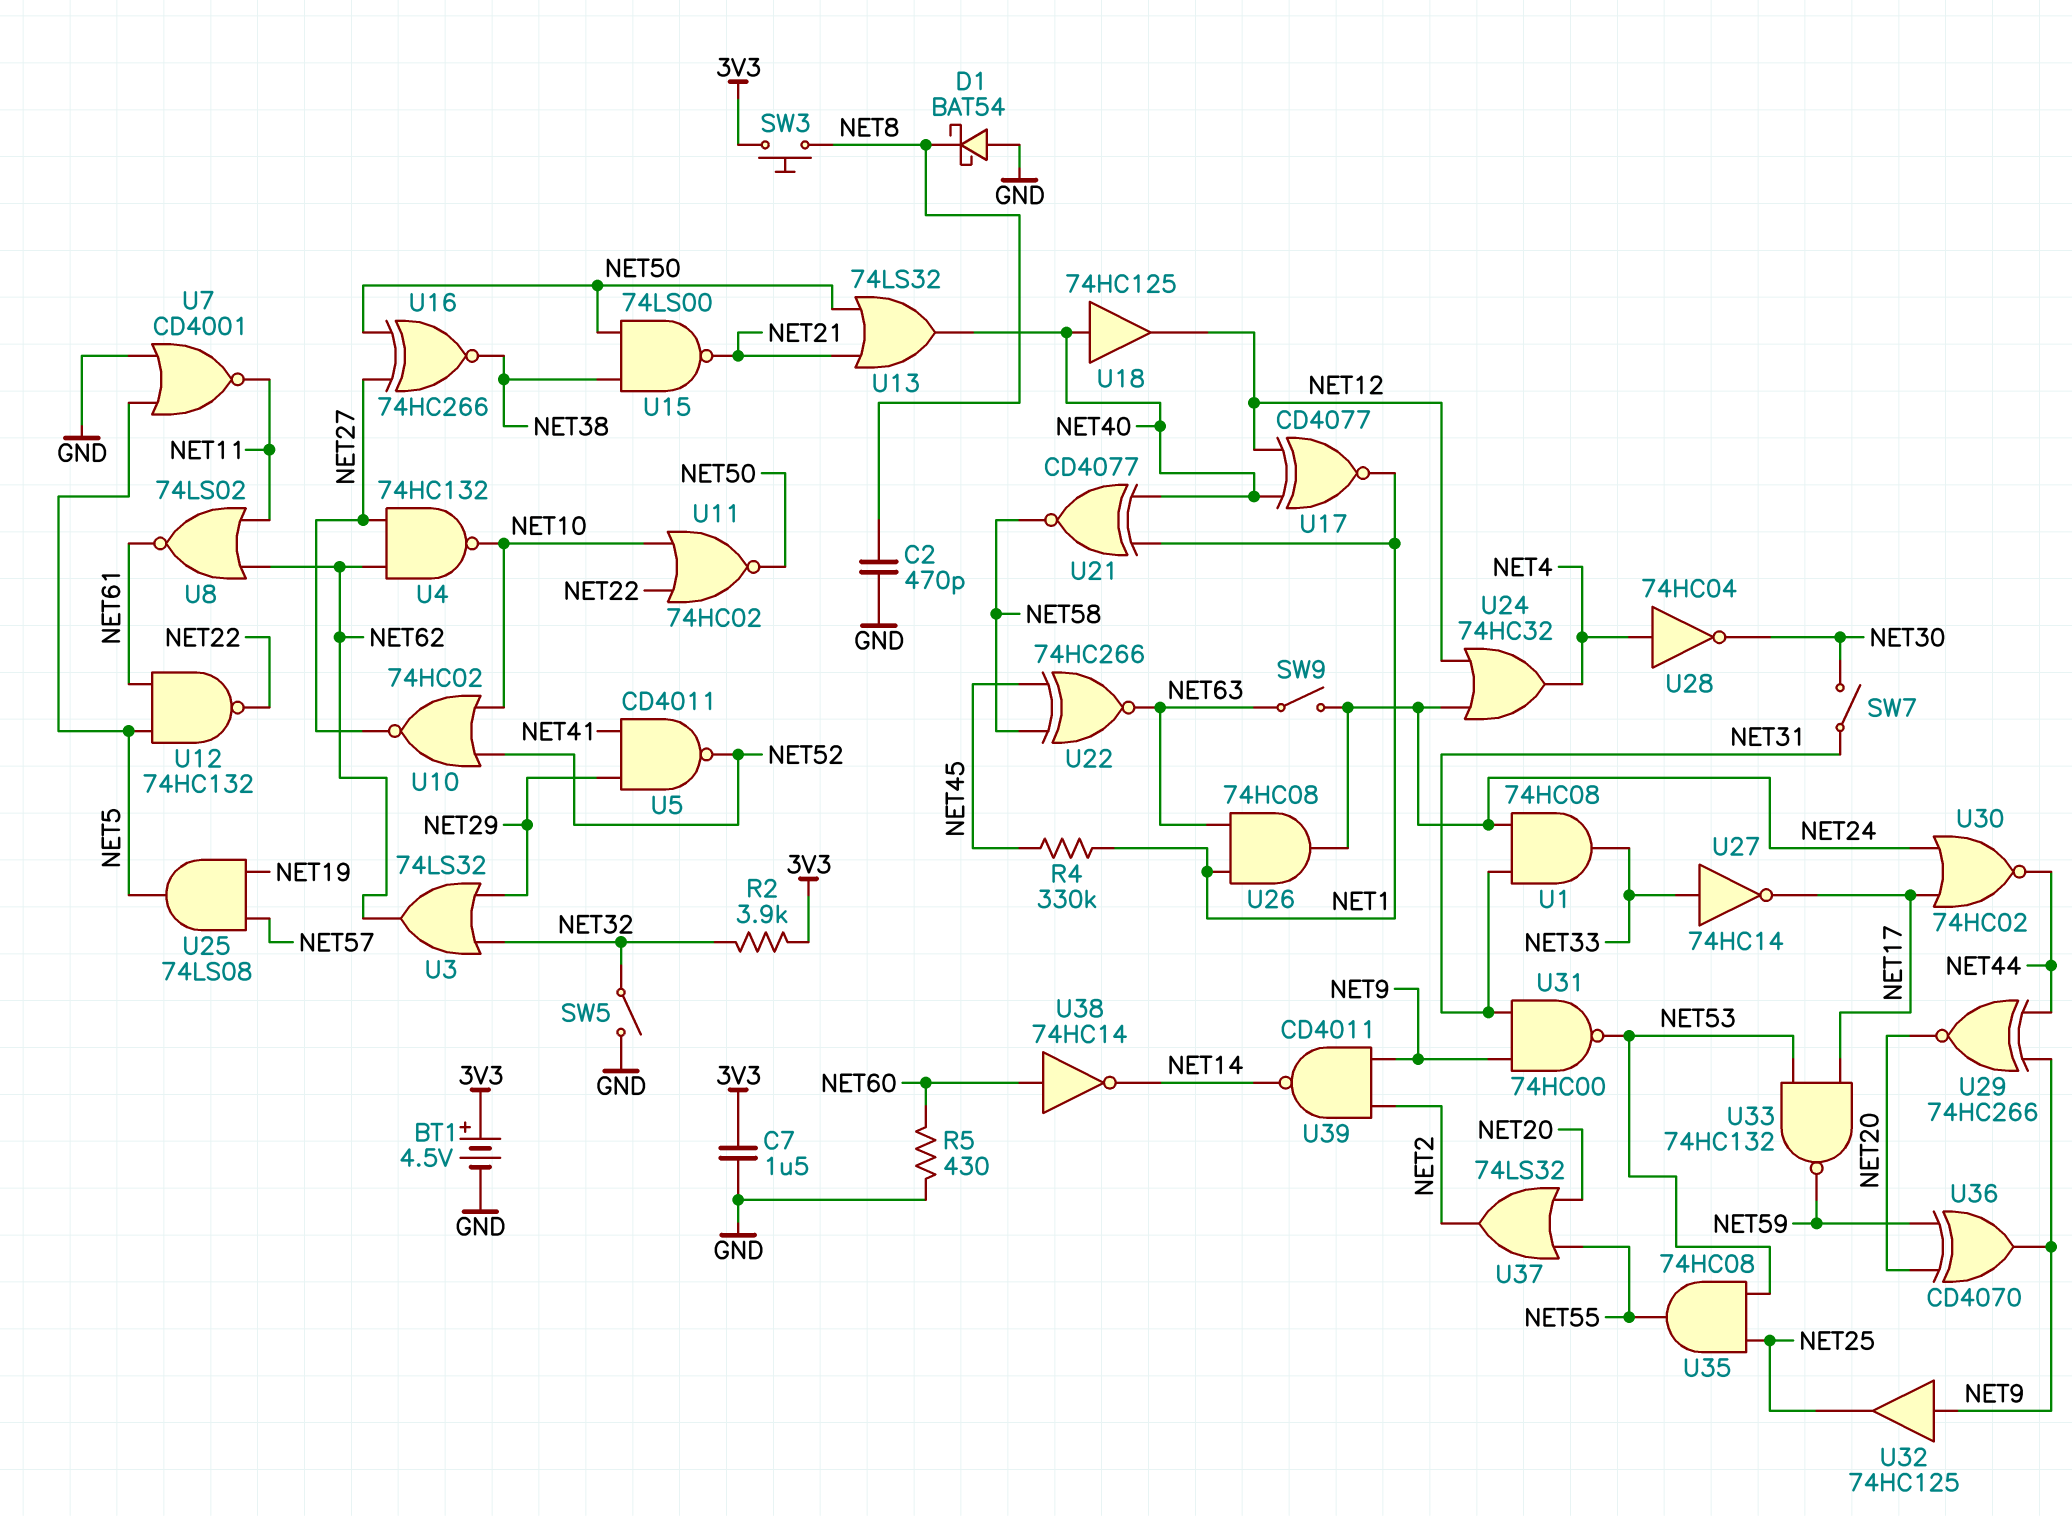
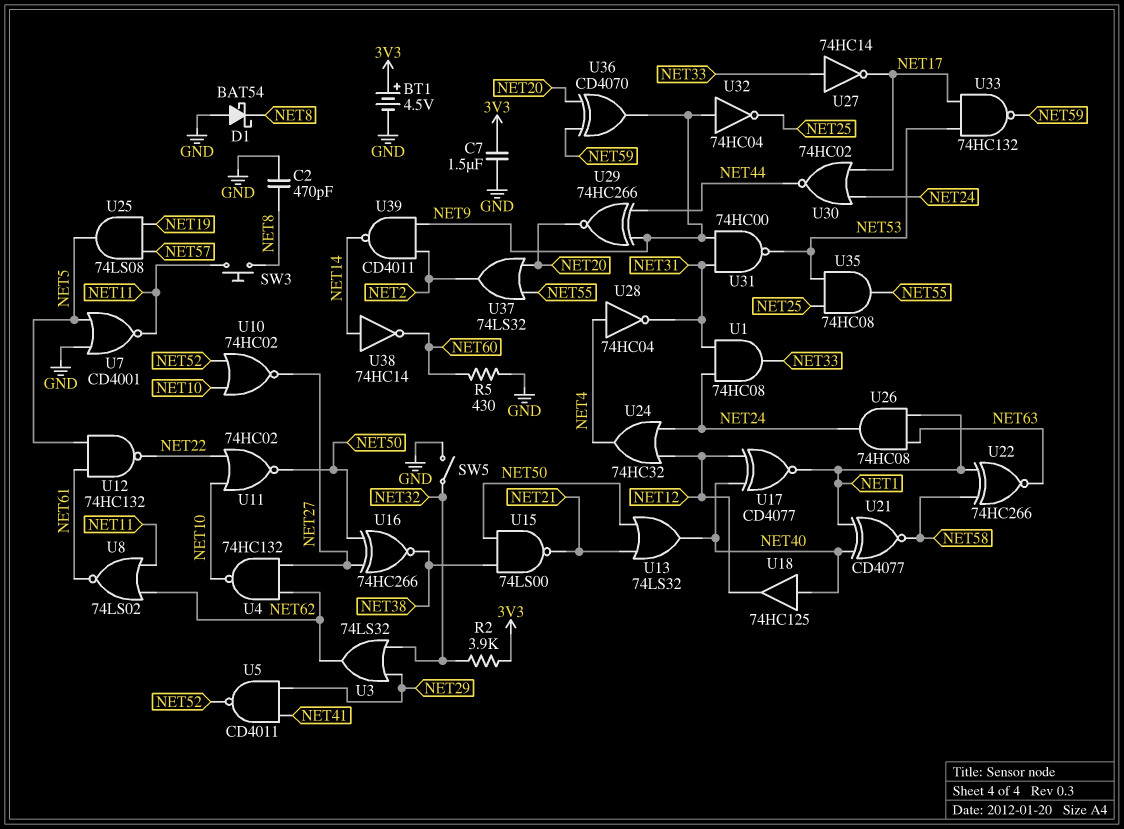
R4: 330k (NET1, NET45) -> none
SW3: button (3V3, NET8) -> button (NET8, NET11)
SW7: switch (NET30, NET31) -> none
SW9: switch (NET24, NET63) -> none
U22: XNOR 74HC266 (in NET45, in NET58, out NET63) -> XNOR 74HC266 (in NET1, in NET58, out NET63)
U28: NOT 74HC04 (in NET4, out NET30) -> NOT 74HC04 (in NET4, out NET31)
U32: buffer 74HC125 (in NET9, out NET25) -> NOT 74HC04 (in NET9, out NET25)
U38: NOT 74HC14 (in NET60, out NET14) -> NOT 74HC14 (in NET14, out NET60)

